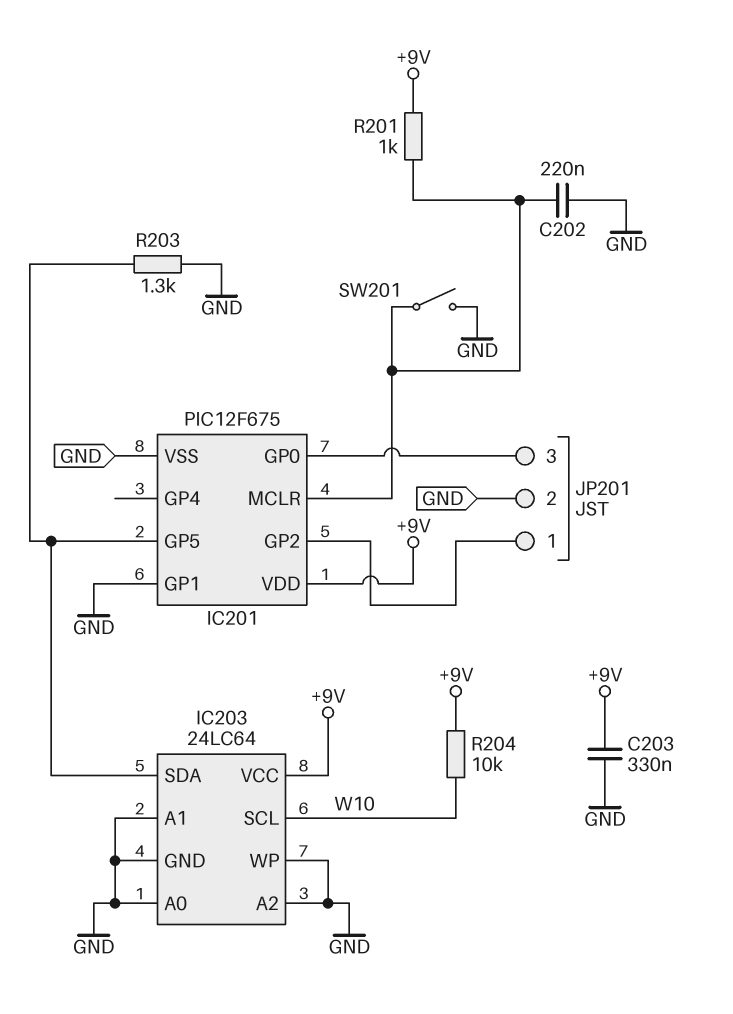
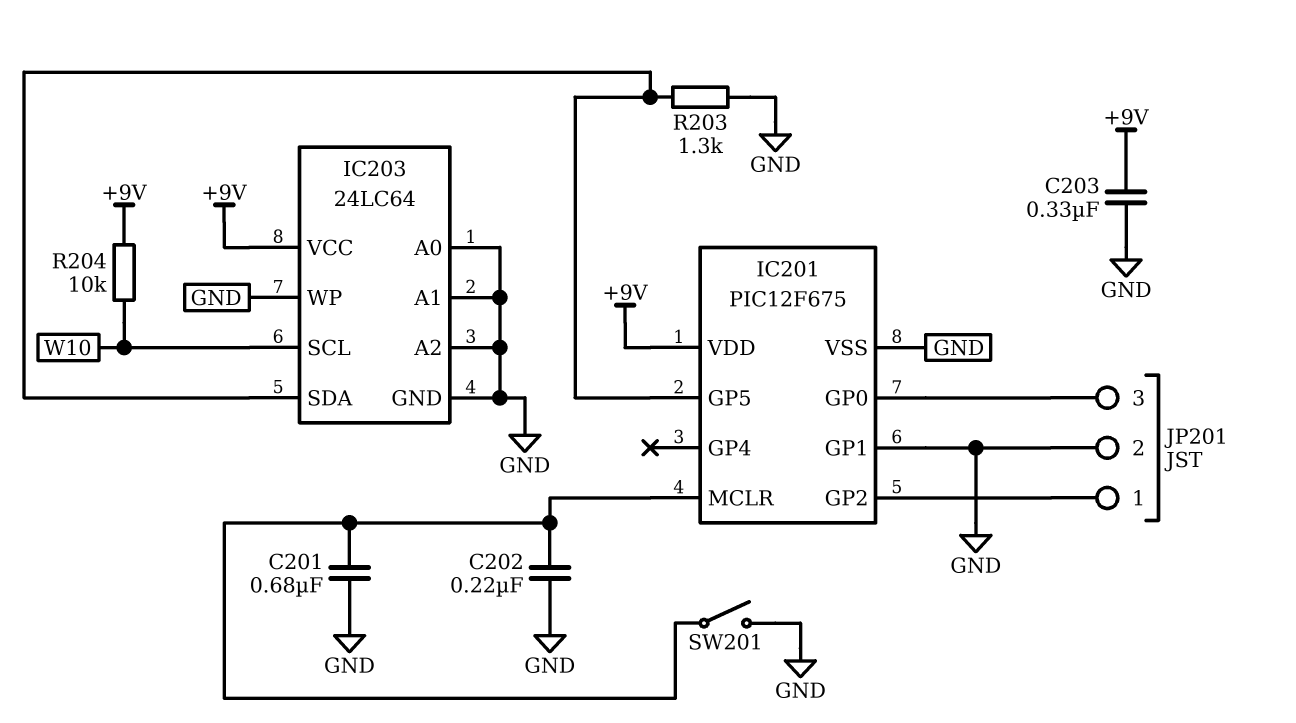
C201: none -> 680nF (GND, IC201/MCLR)
R201: 1k (+9V, IC201/MCLR) -> none

